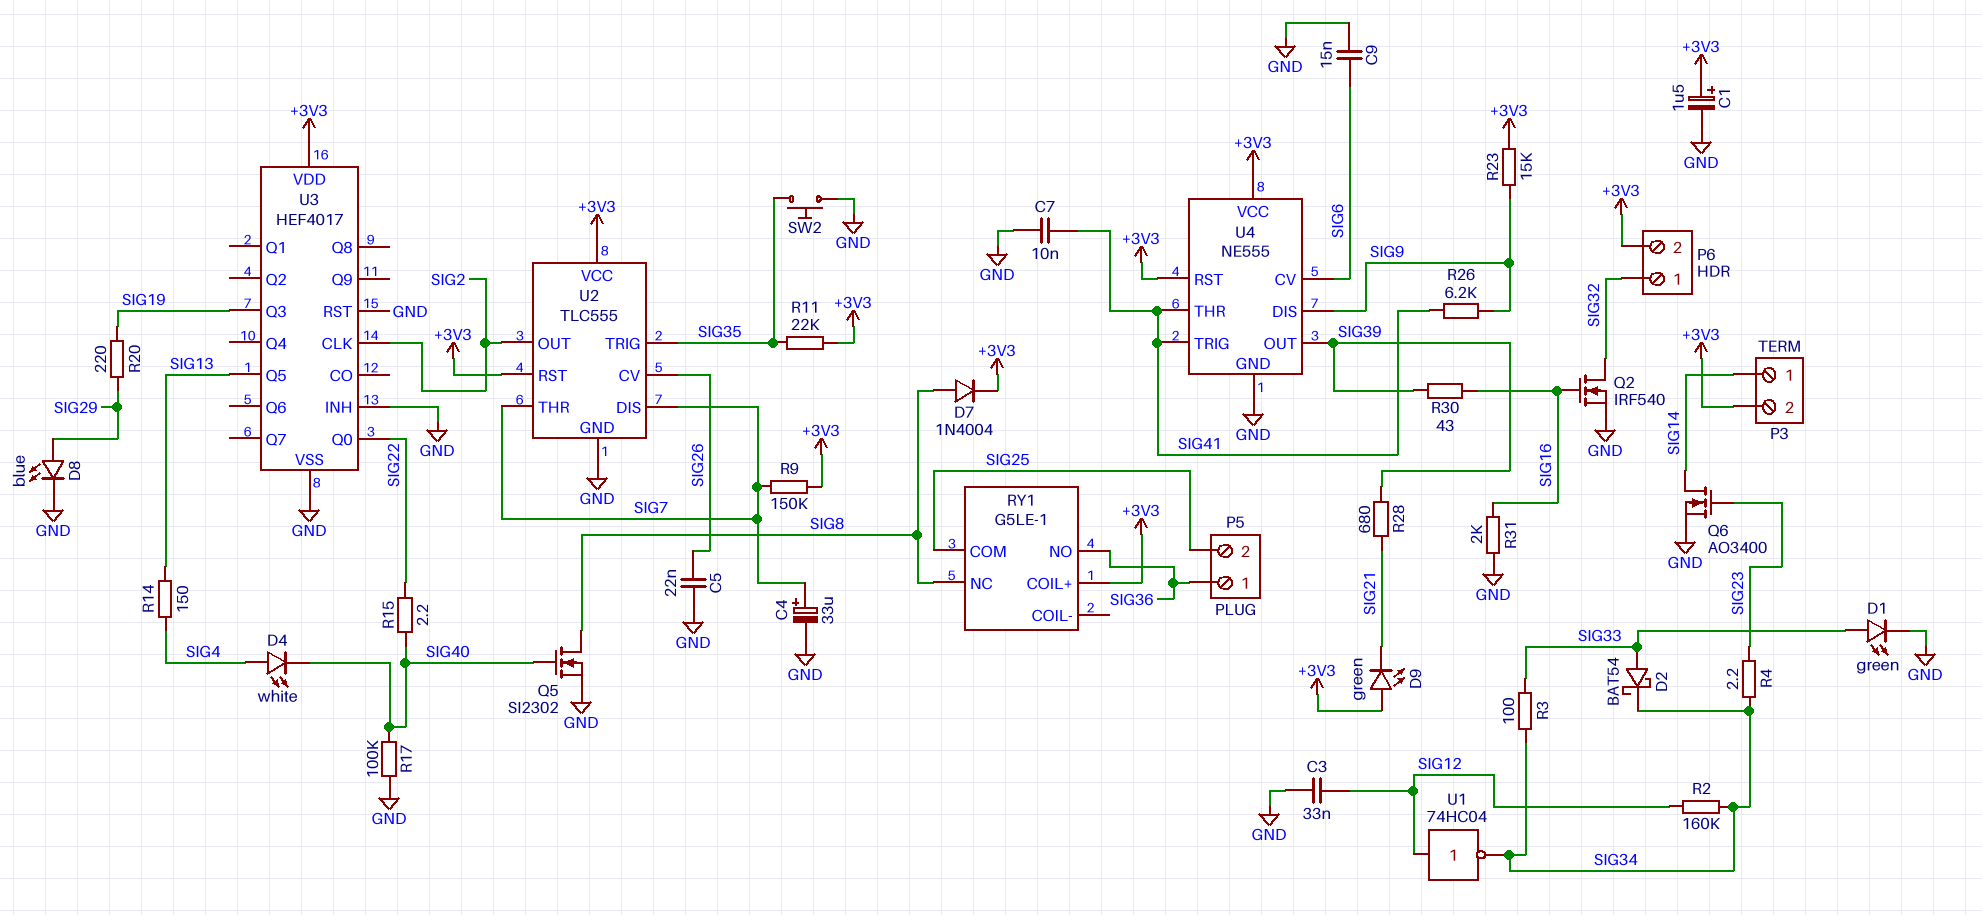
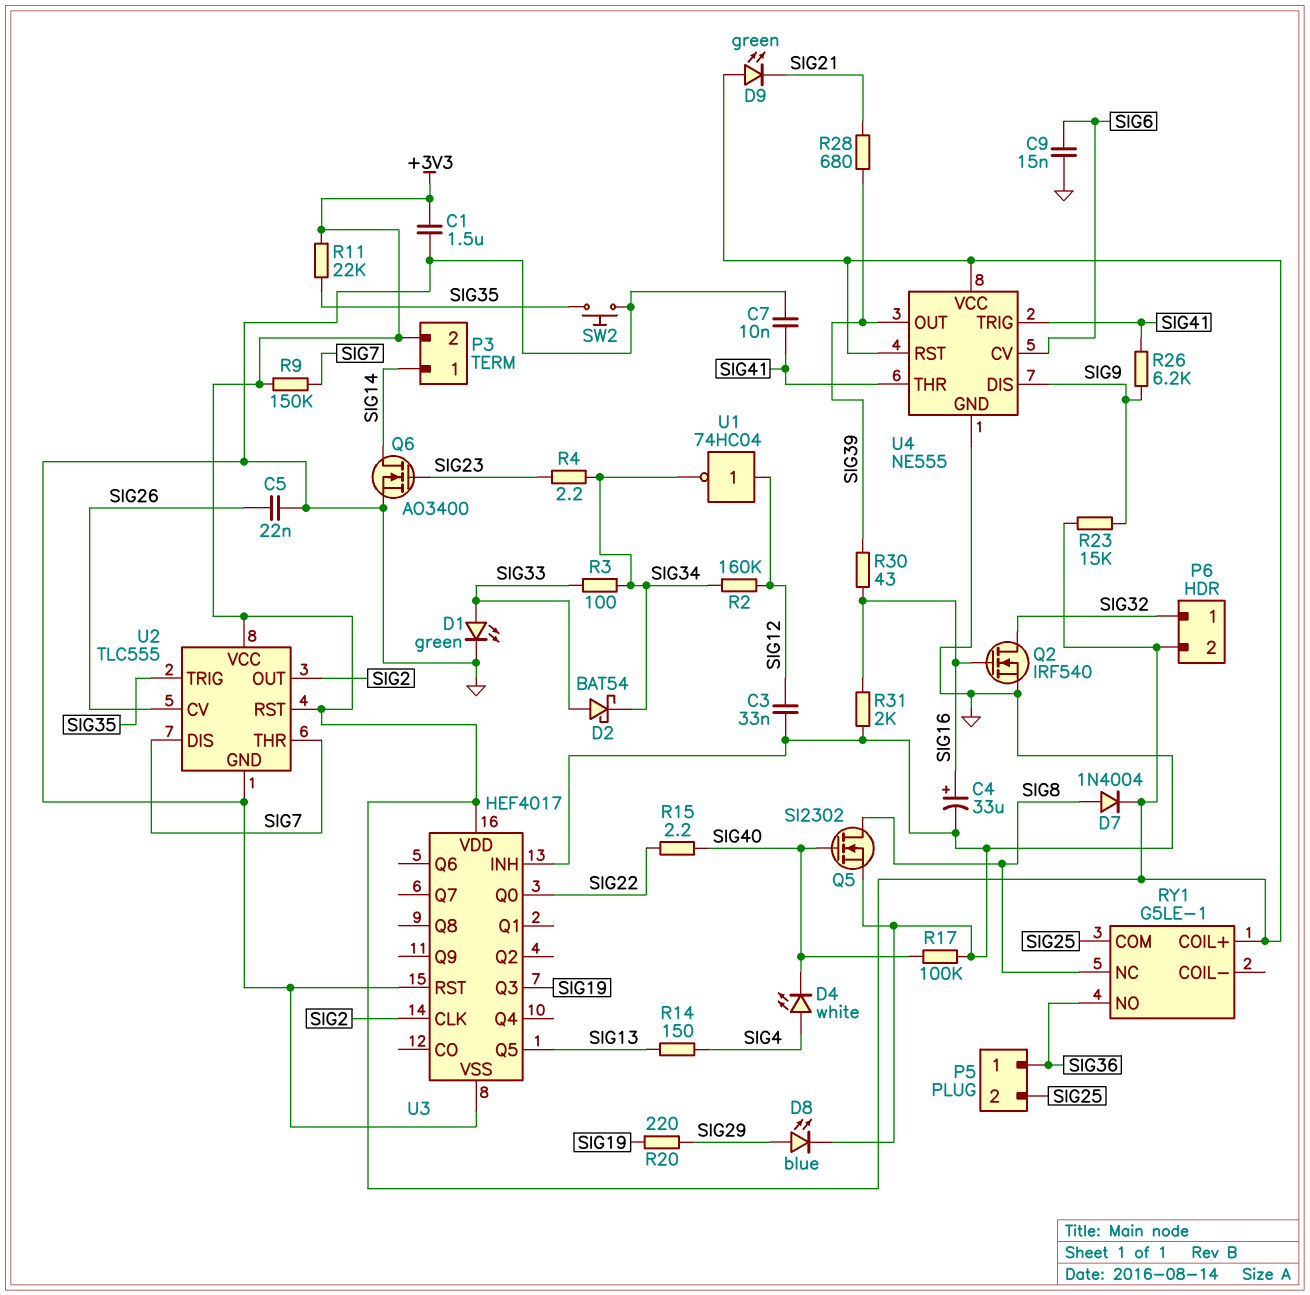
C1: 1.5uF (plus +3V3, minus GND) -> 1.5uF (+3V3, GND)
C4: 33uF (plus SIG7, minus GND) -> 33uF (plus SIG16, minus GND)

